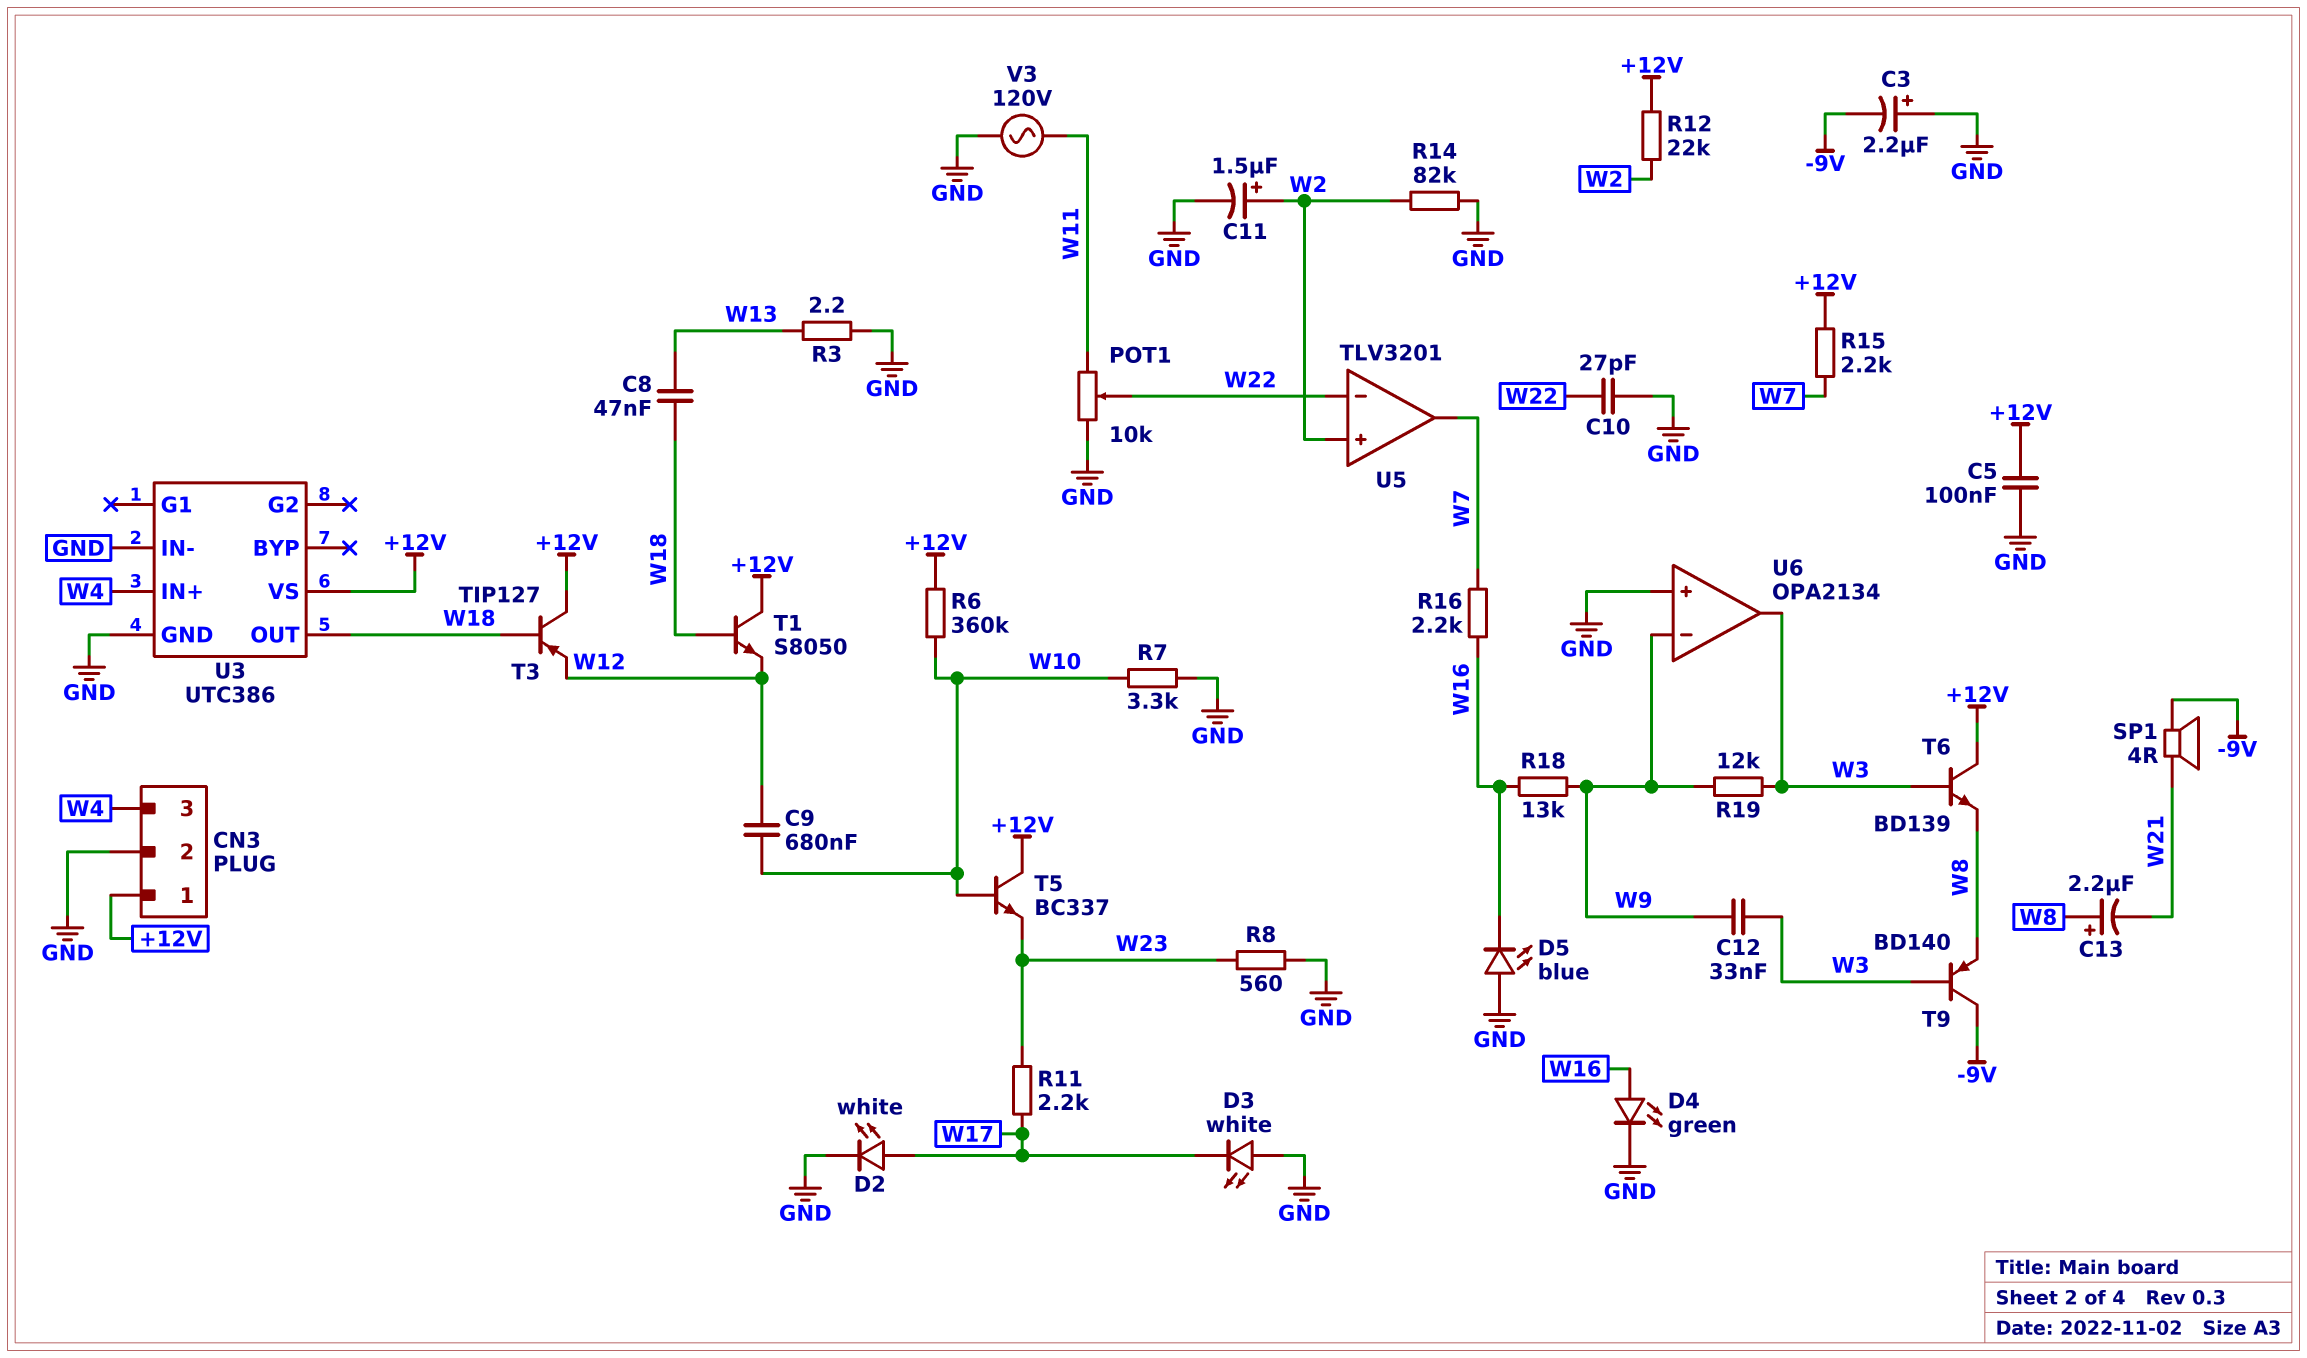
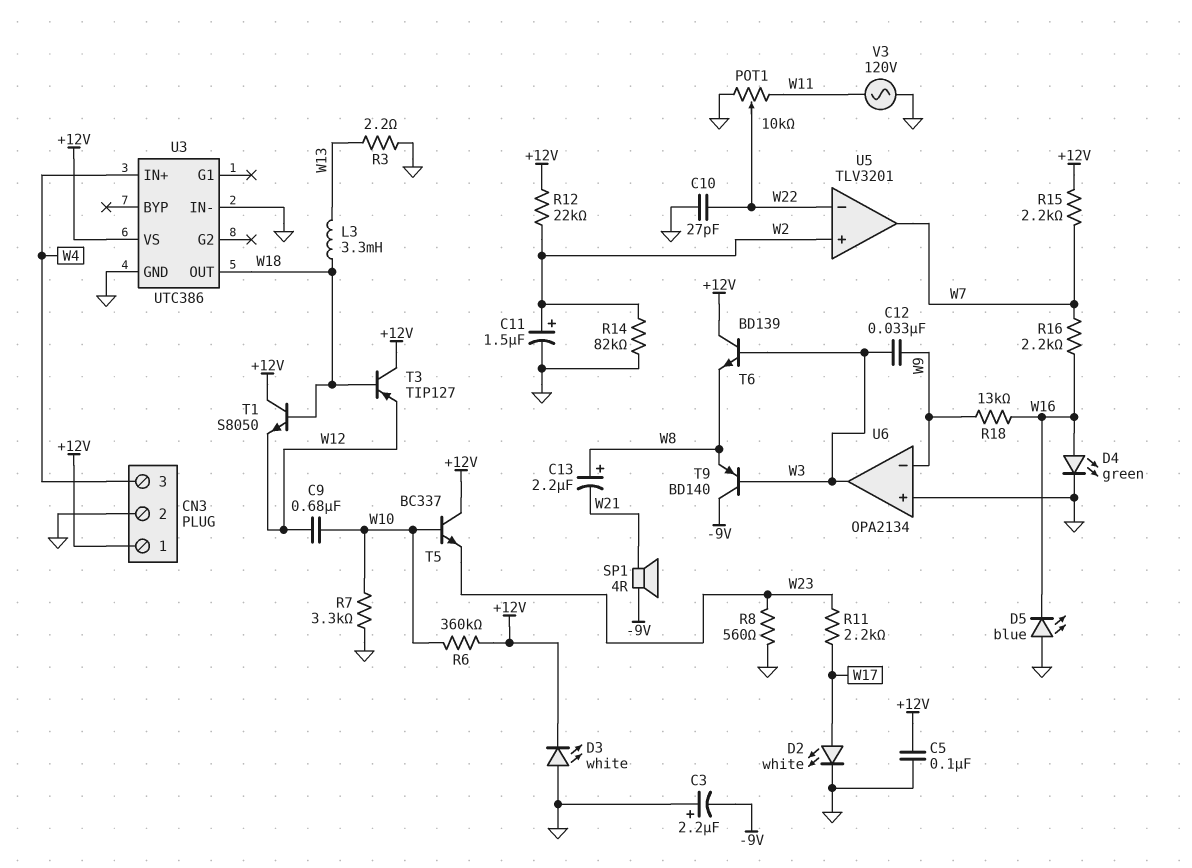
C8: 47nF (W13, W18) -> none
D3: LED white (A GND, K W17) -> LED white (A GND, K +12V)
L3: none -> 3.3mH (W13, W18)
R19: 12k (W3, W9) -> none

